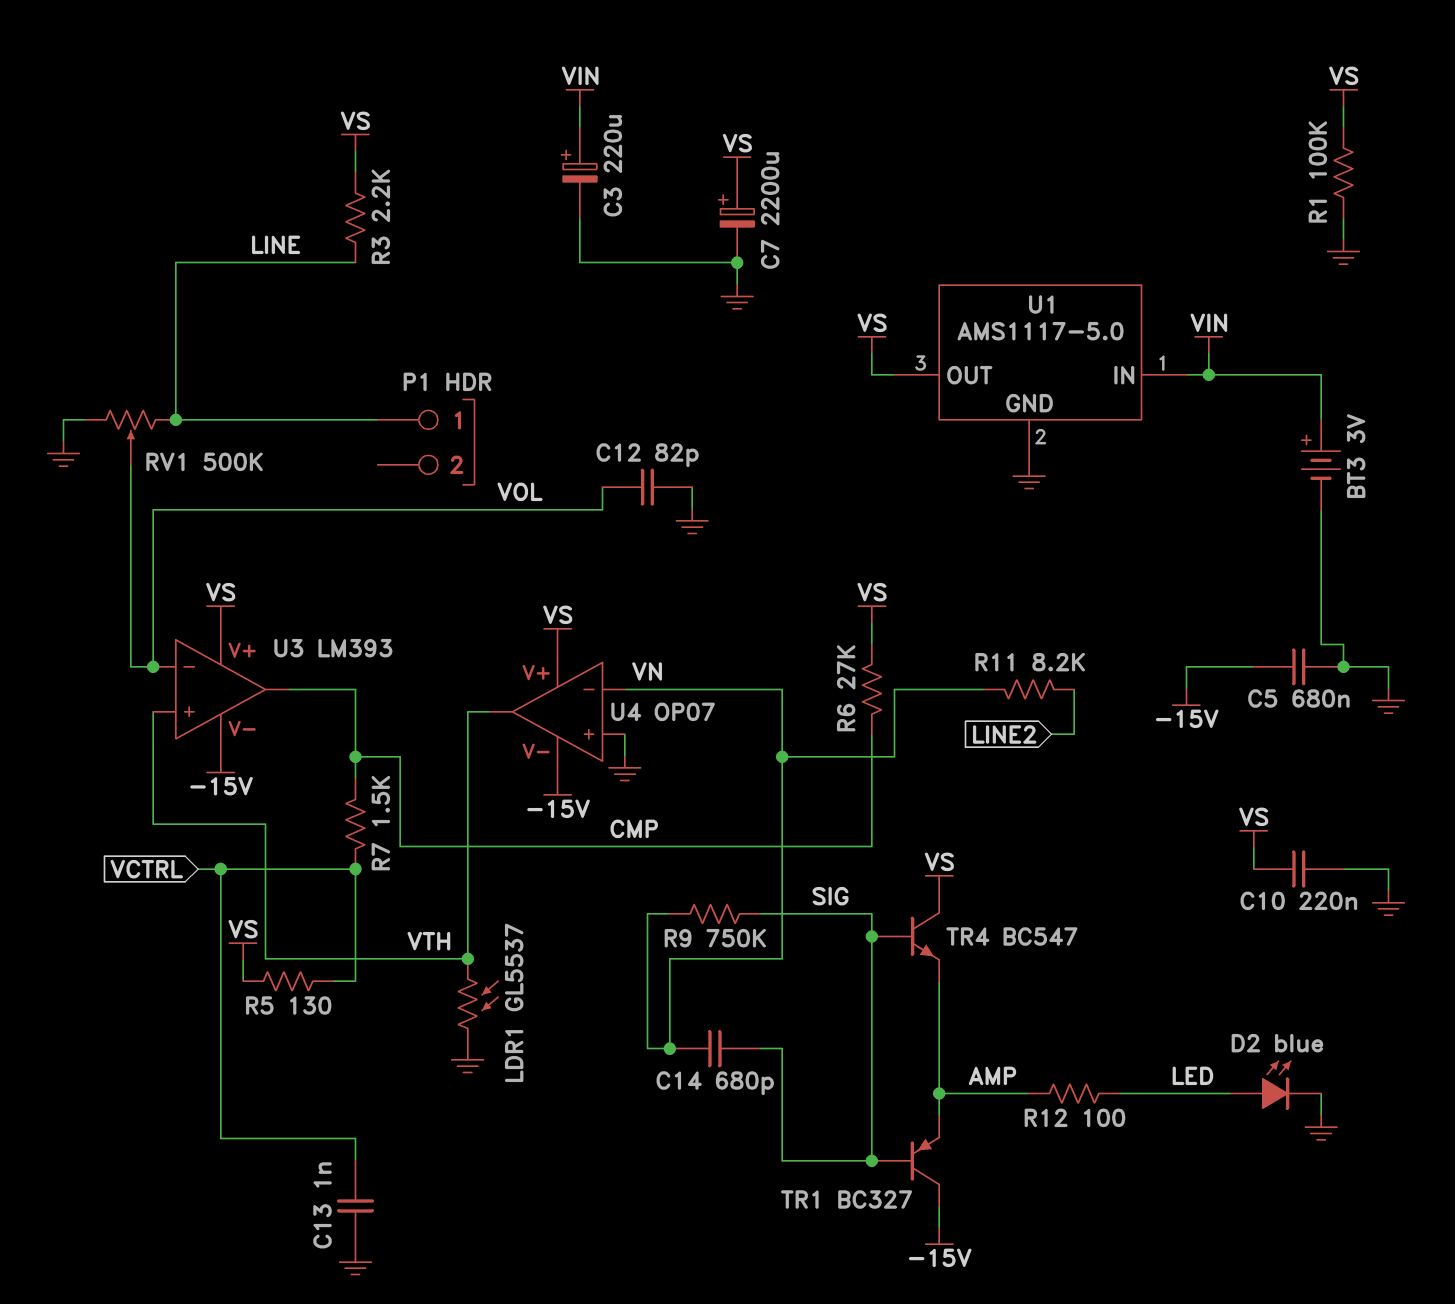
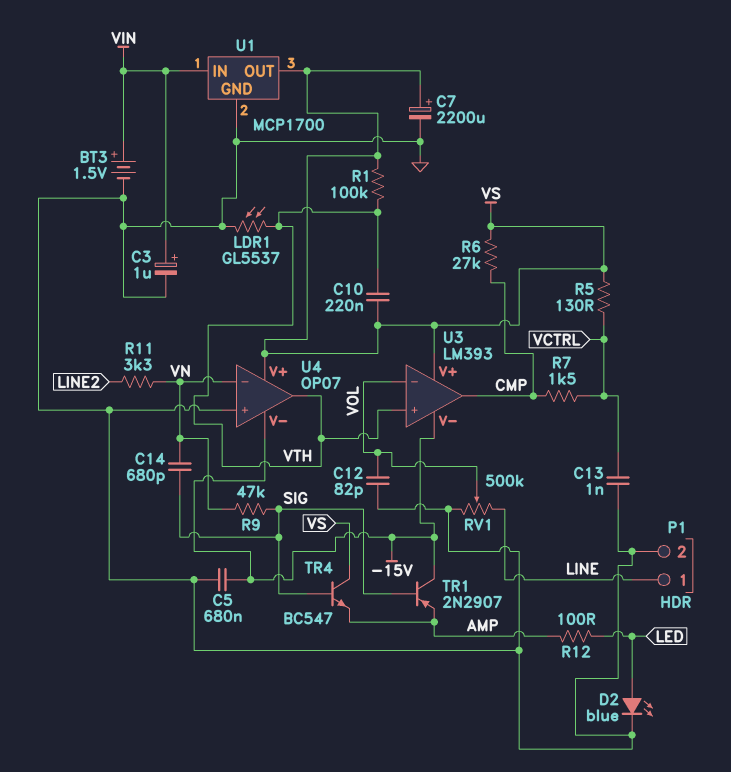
BT3: 3V (plus VIN, minus GND) -> 1.5V (plus VIN, minus GND)
C3: 220uF (plus VIN, minus GND) -> 1uF (plus VIN, minus GND)
C10: 220nF (GND, VS) -> 220nF (VS, VTH)
P1 pin 2: none -> GND
R1: 100k (GND, VS) -> 100k (VS, VTH)
R3: 2.2k (LINE, VS) -> none
R9: 750k (SIG, VN) -> 47k (SIG, VN)
R11: 8.2k (LINE2, VN) -> 3.3k (LINE2, VN)
TR1: PNP BC327 (B SIG, C -15V, E AMP) -> PNP 2N2907 (B SIG, C -15V, E AMP)
U1: AMS1117-5.0 -> MCP1700

